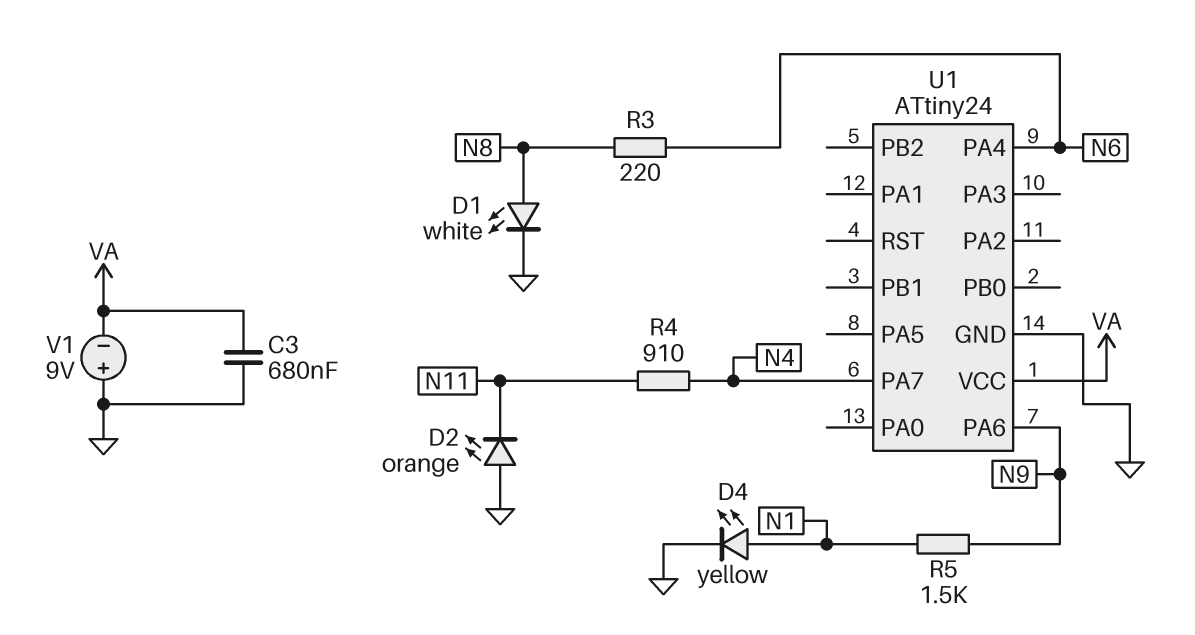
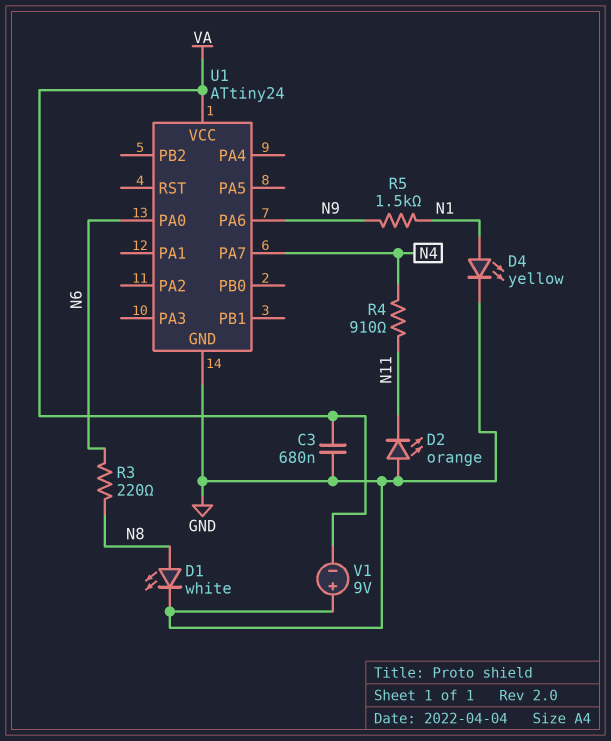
U1 pin PA0: none -> N6
U1 pin PA4: N6 -> none

